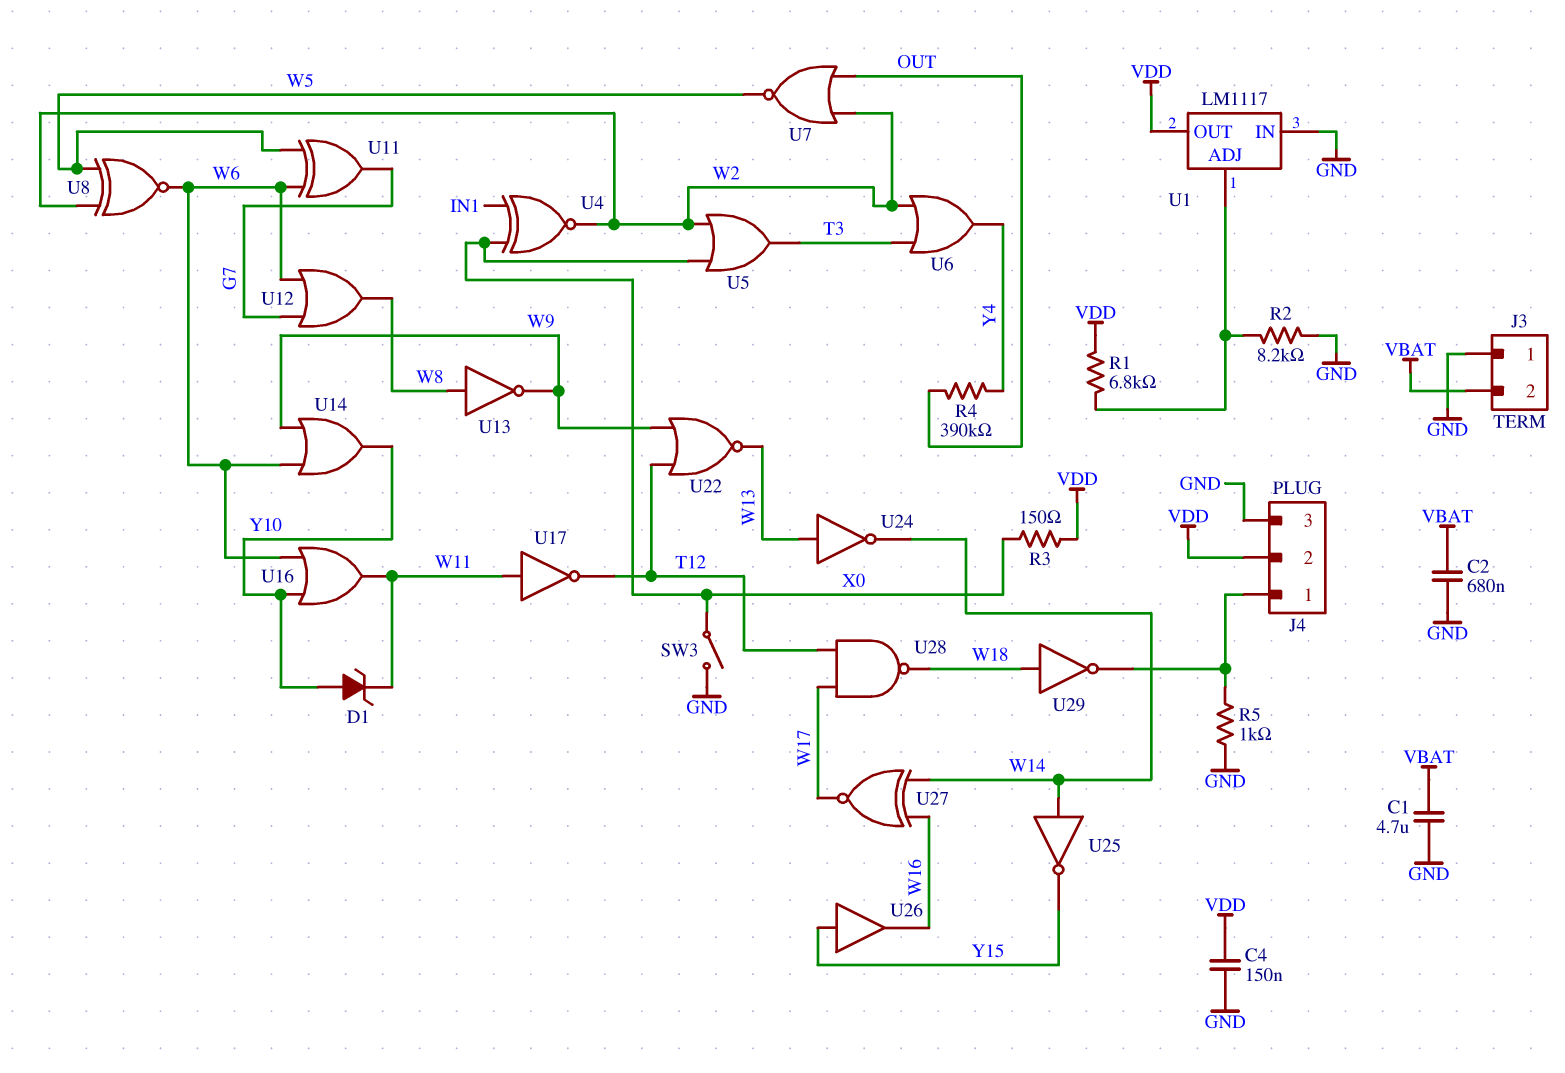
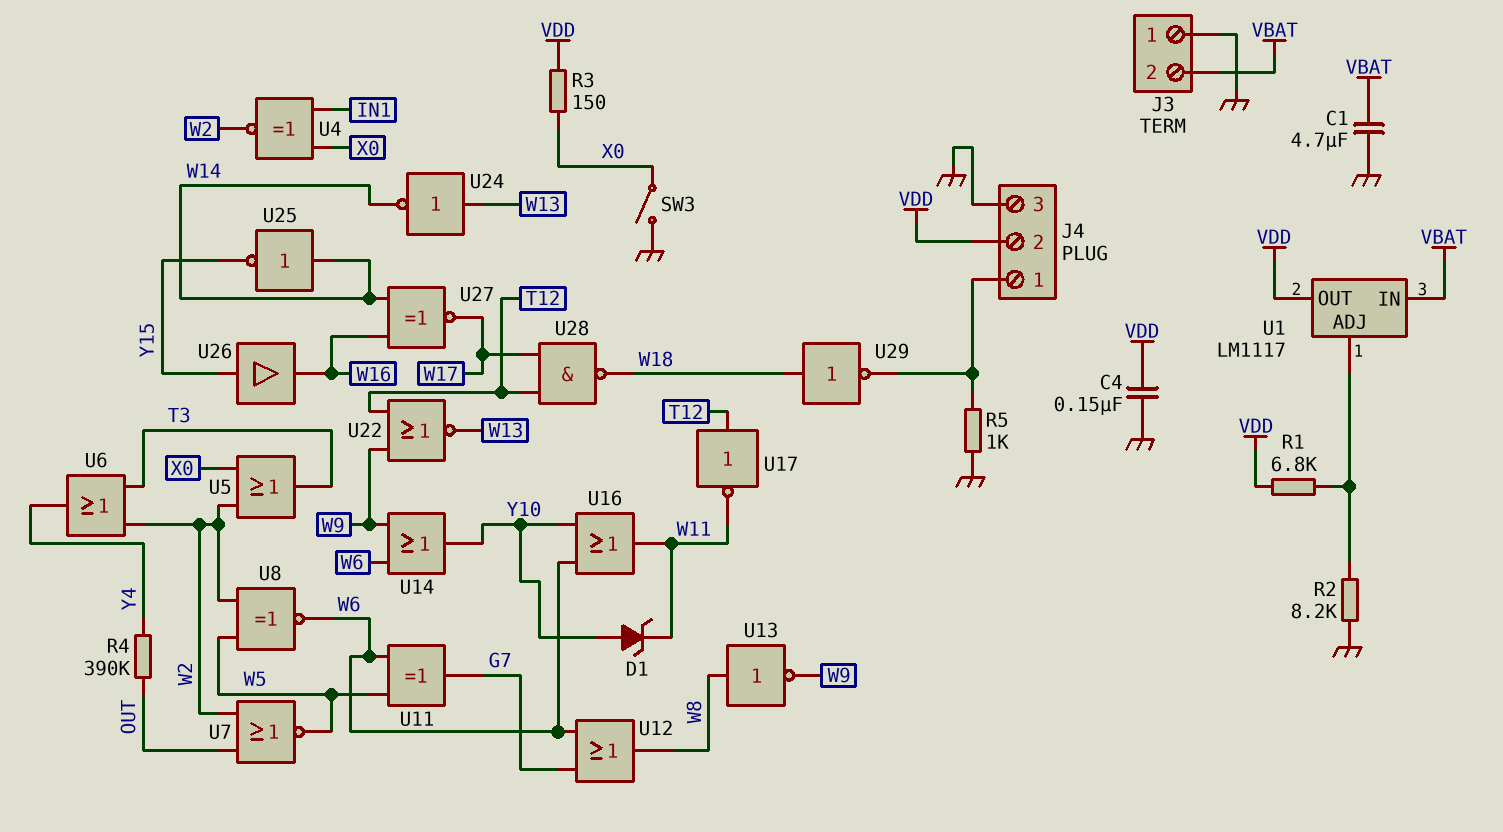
C2: 680nF (GND, VBAT) -> none
U1 pin IN: GND -> VBAT
U17: NOT (in W11, out T12) -> NOT (in T12, out W11)

